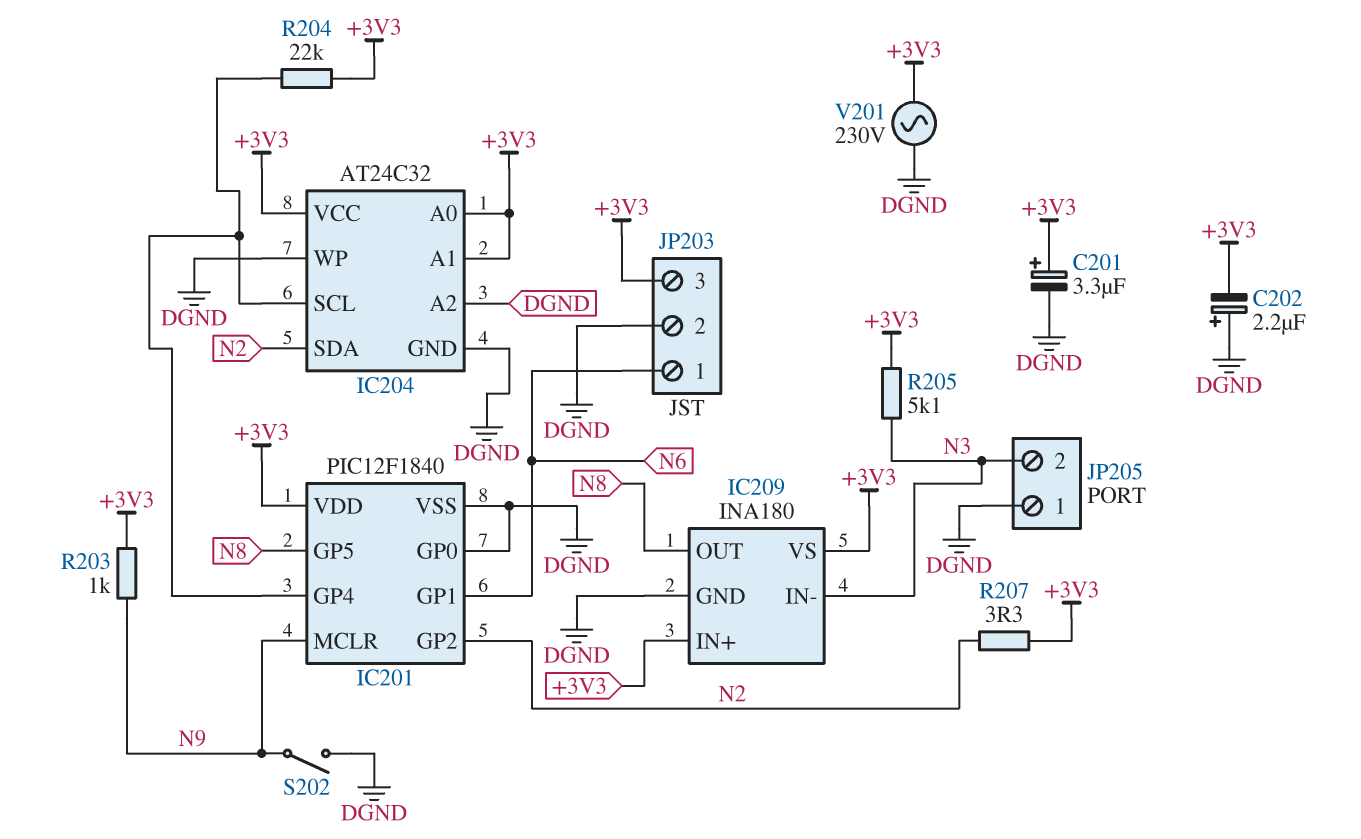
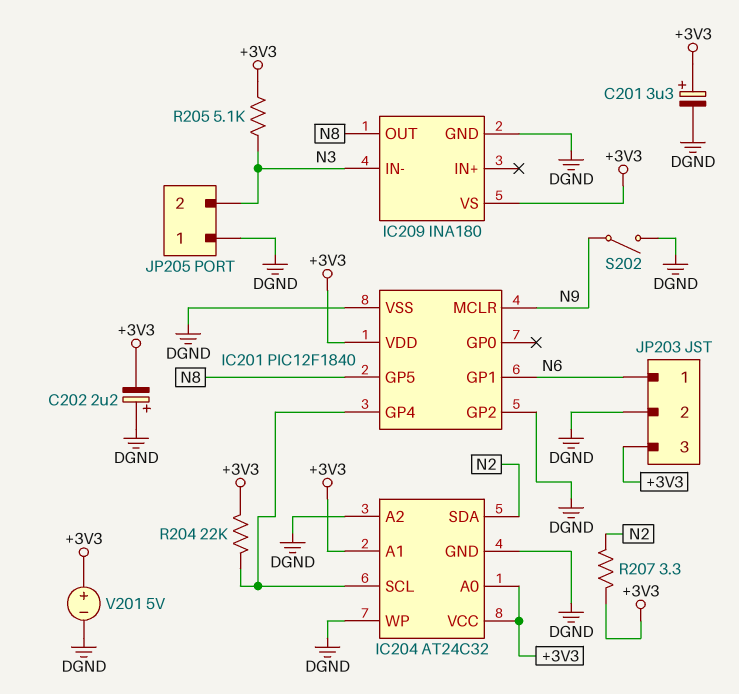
IC201 pin GP0: DGND -> none
IC201 pin GP2: N2 -> DGND
IC209 pin IN+: +3V3 -> none
R203: 1k (+3V3, N9) -> none
V201: AC 230V (+3V3, DGND) -> 5V (plus +3V3, minus DGND)

